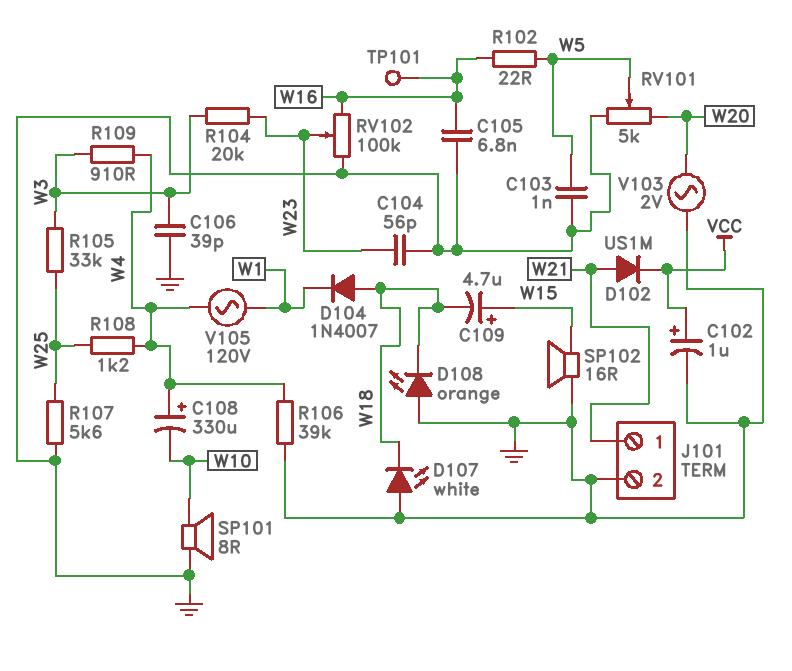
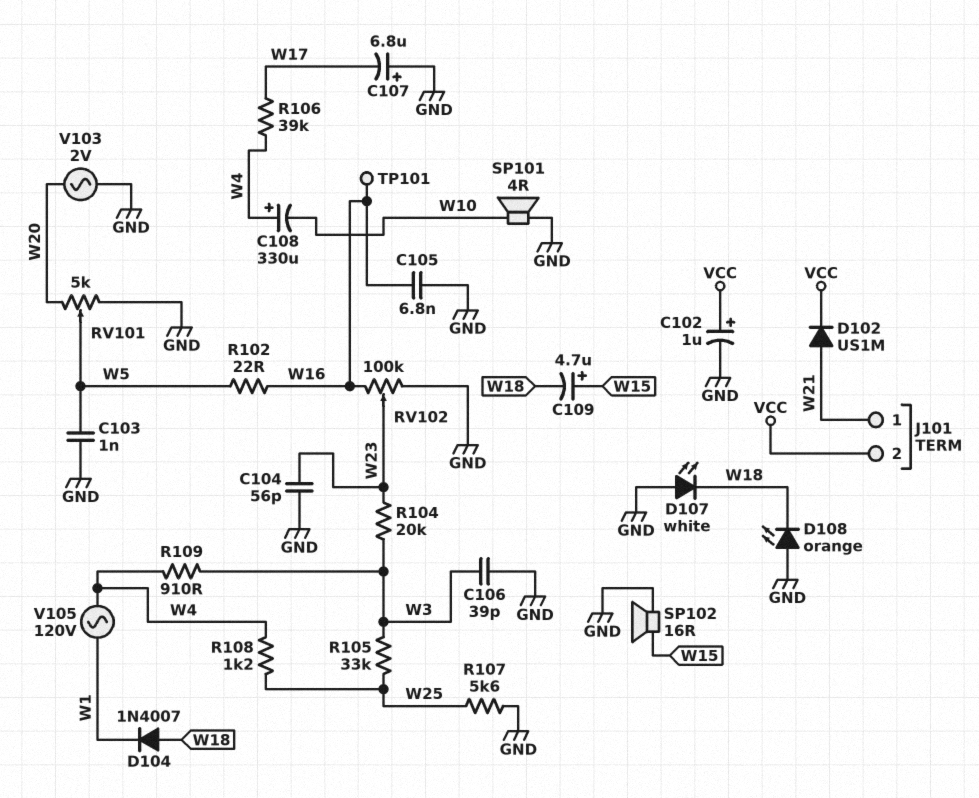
C107: none -> 6.8uF (plus GND, minus W17)
J101 pin 2: GND -> VCC
R106: 39k (GND, W4) -> 39k (W4, W17)
SP101: speaker 8R (GND, W10) -> speaker 4R (GND, W10)

